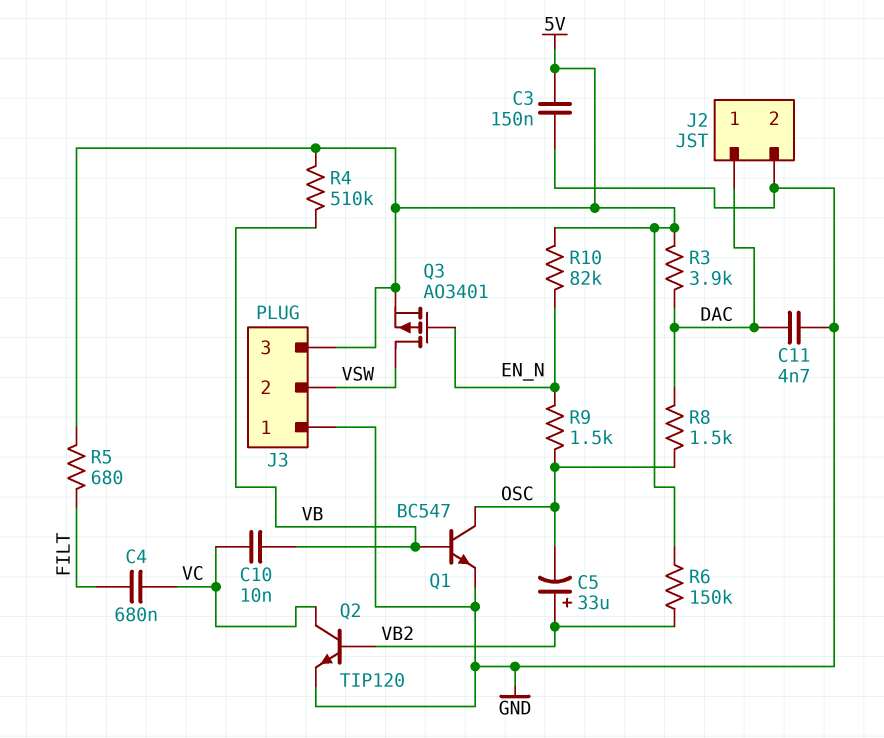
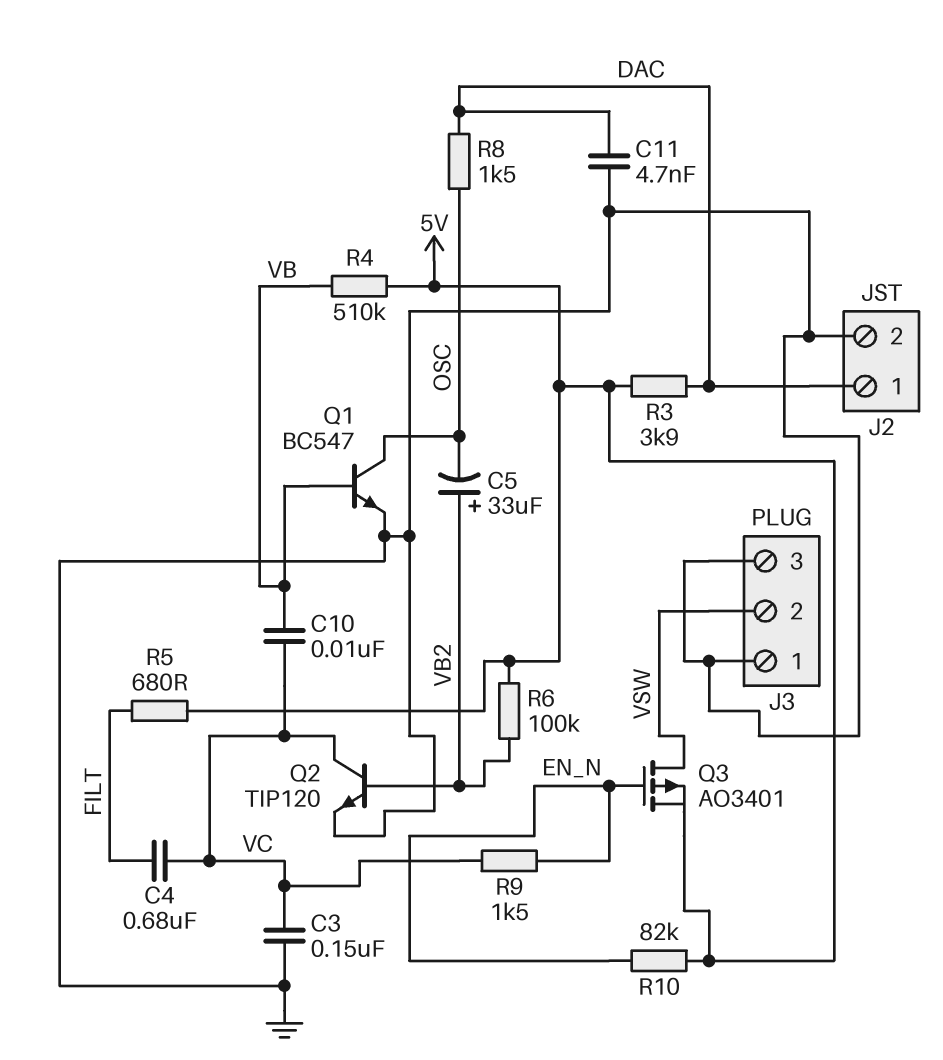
C3: 150nF (5V, GND) -> 150nF (GND, VC)
J3 pin 3: 5V -> GND
R6: 150k (5V, VB2) -> 100k (5V, VB2)
R9: 1.5k (EN_N, OSC) -> 1.5k (EN_N, VC)

